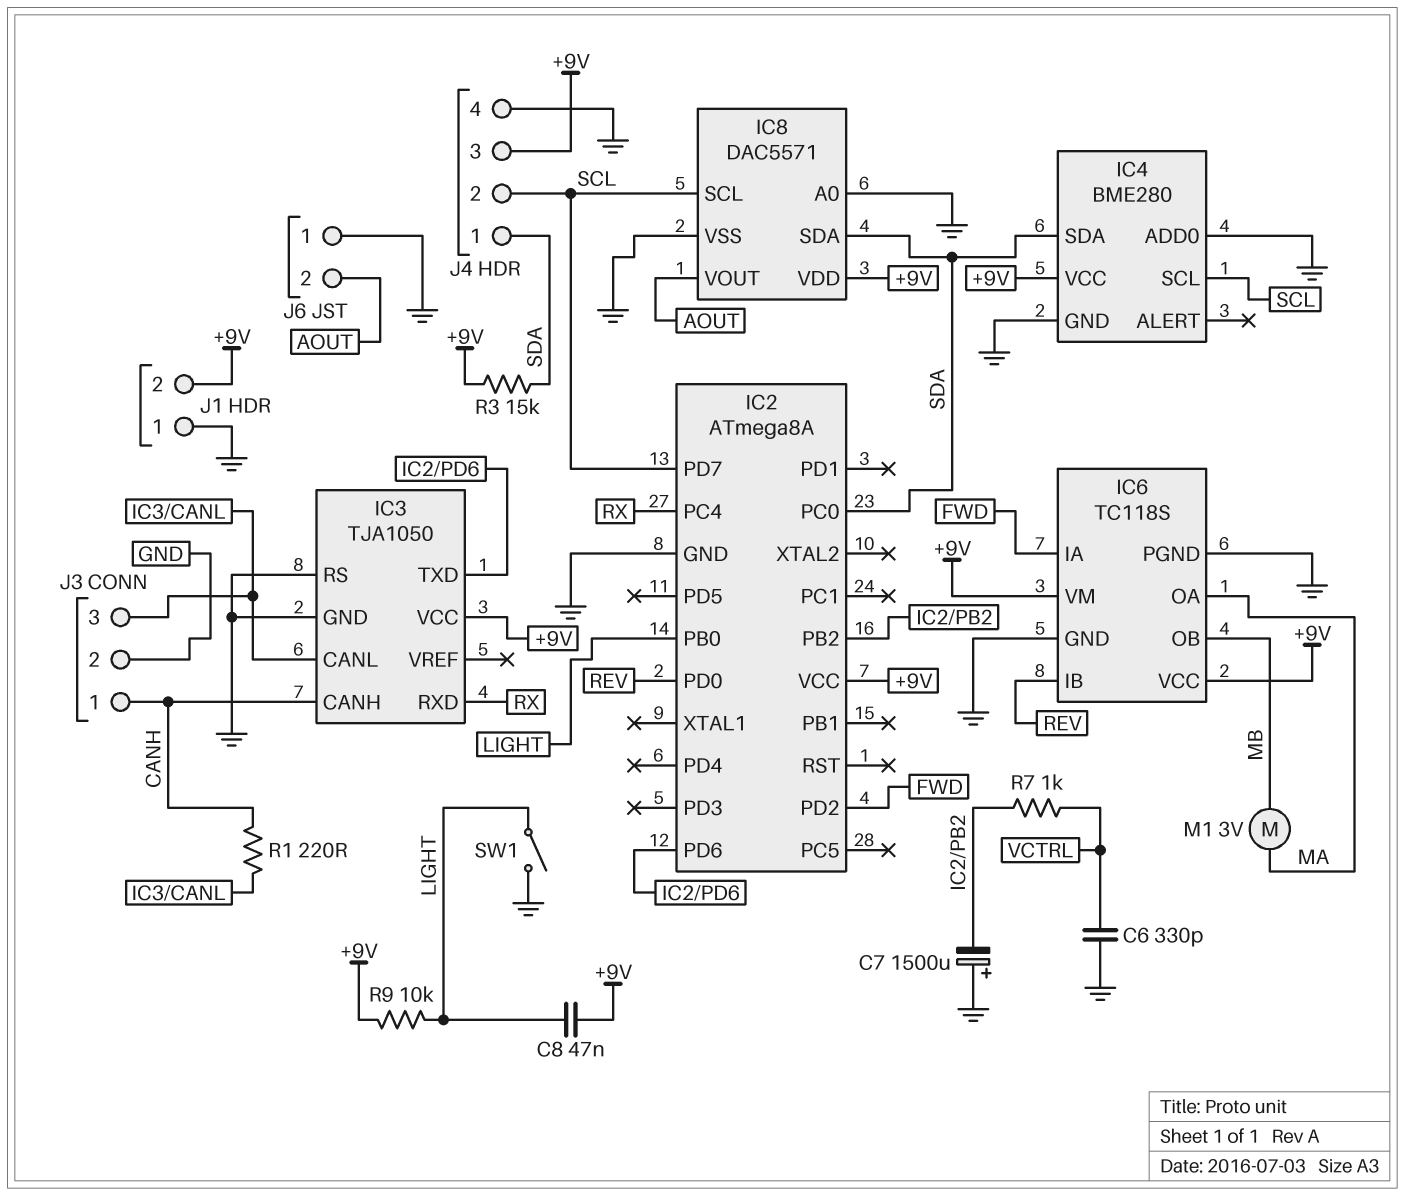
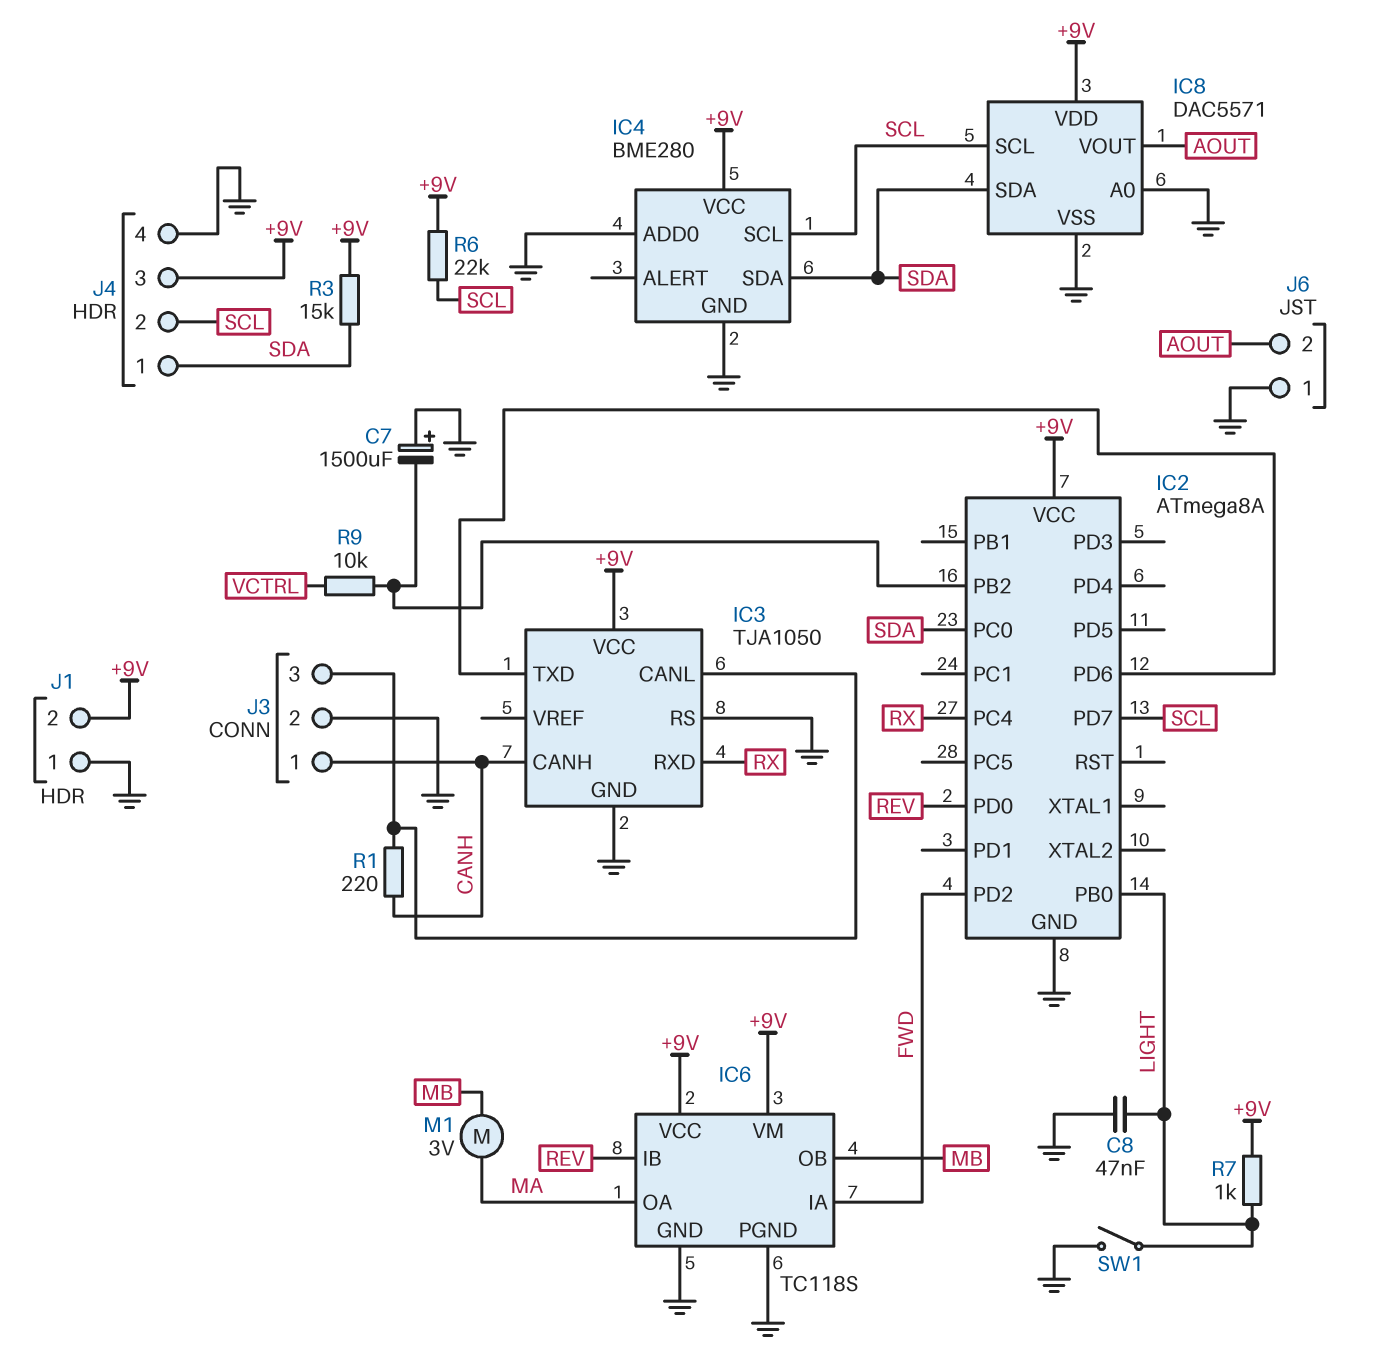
C6: 330pF (GND, VCTRL) -> none
C8: 47nF (+9V, LIGHT) -> 47nF (GND, LIGHT)
R6: none -> 22k (+9V, SCL)
R7: 1k (IC2/PB2, VCTRL) -> 1k (+9V, LIGHT)
R9: 10k (+9V, LIGHT) -> 10k (IC2/PB2, VCTRL)

